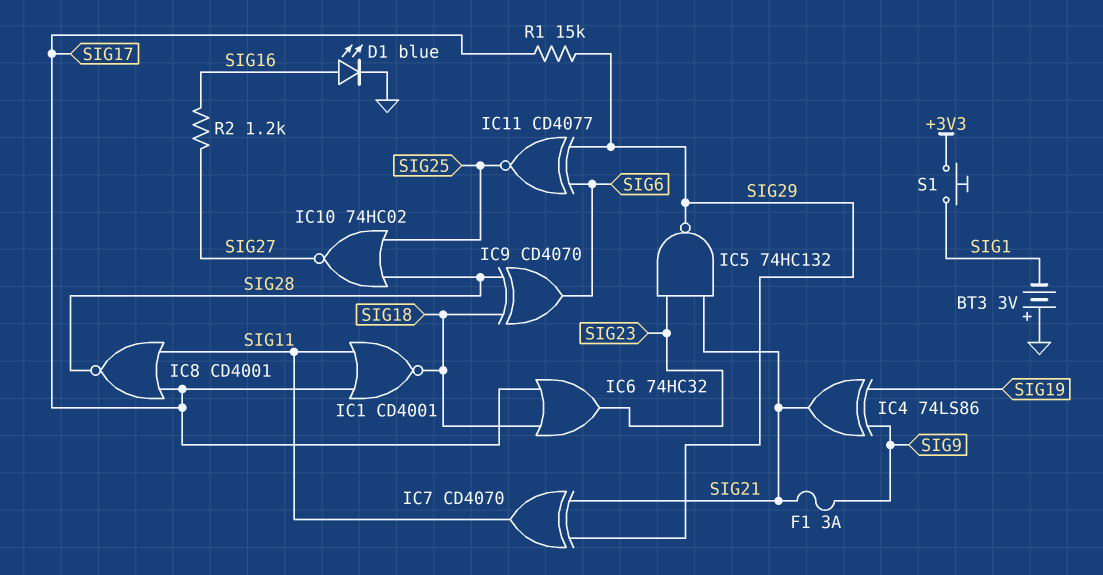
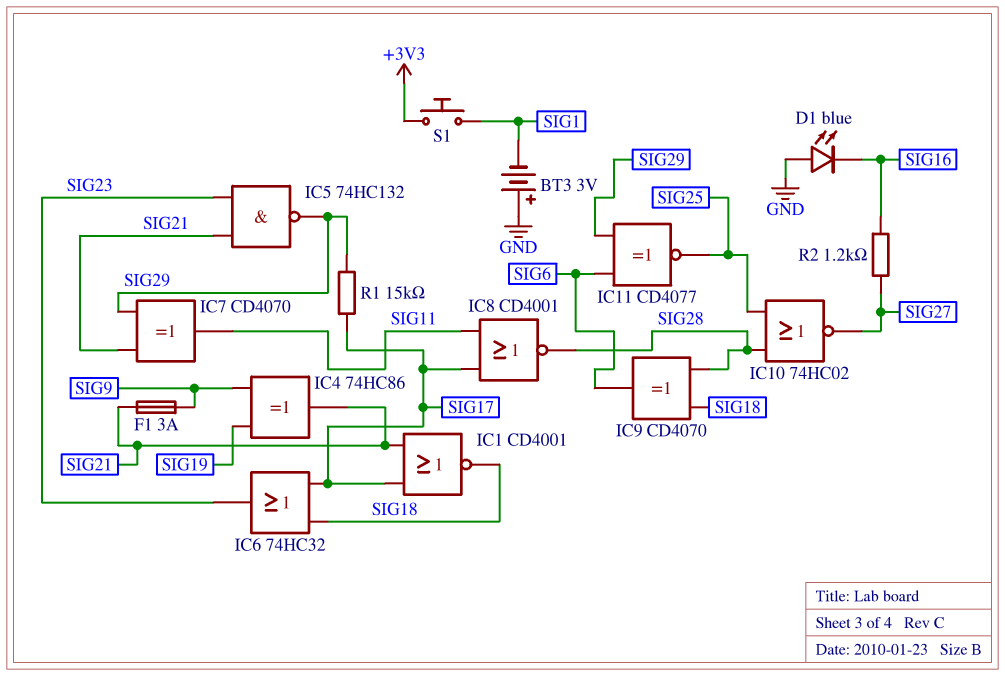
D1: LED blue (A SIG16, K GND) -> LED blue (A GND, K SIG16)
IC1: NOR CD4001 (in SIG11, in SIG17, out SIG18) -> NOR CD4001 (in SIG17, in SIG21, out SIG18)
IC4: XOR 74LS86 (in SIG9, in SIG19, out SIG21) -> XOR 74HC86 (in SIG9, in SIG19, out SIG21)

